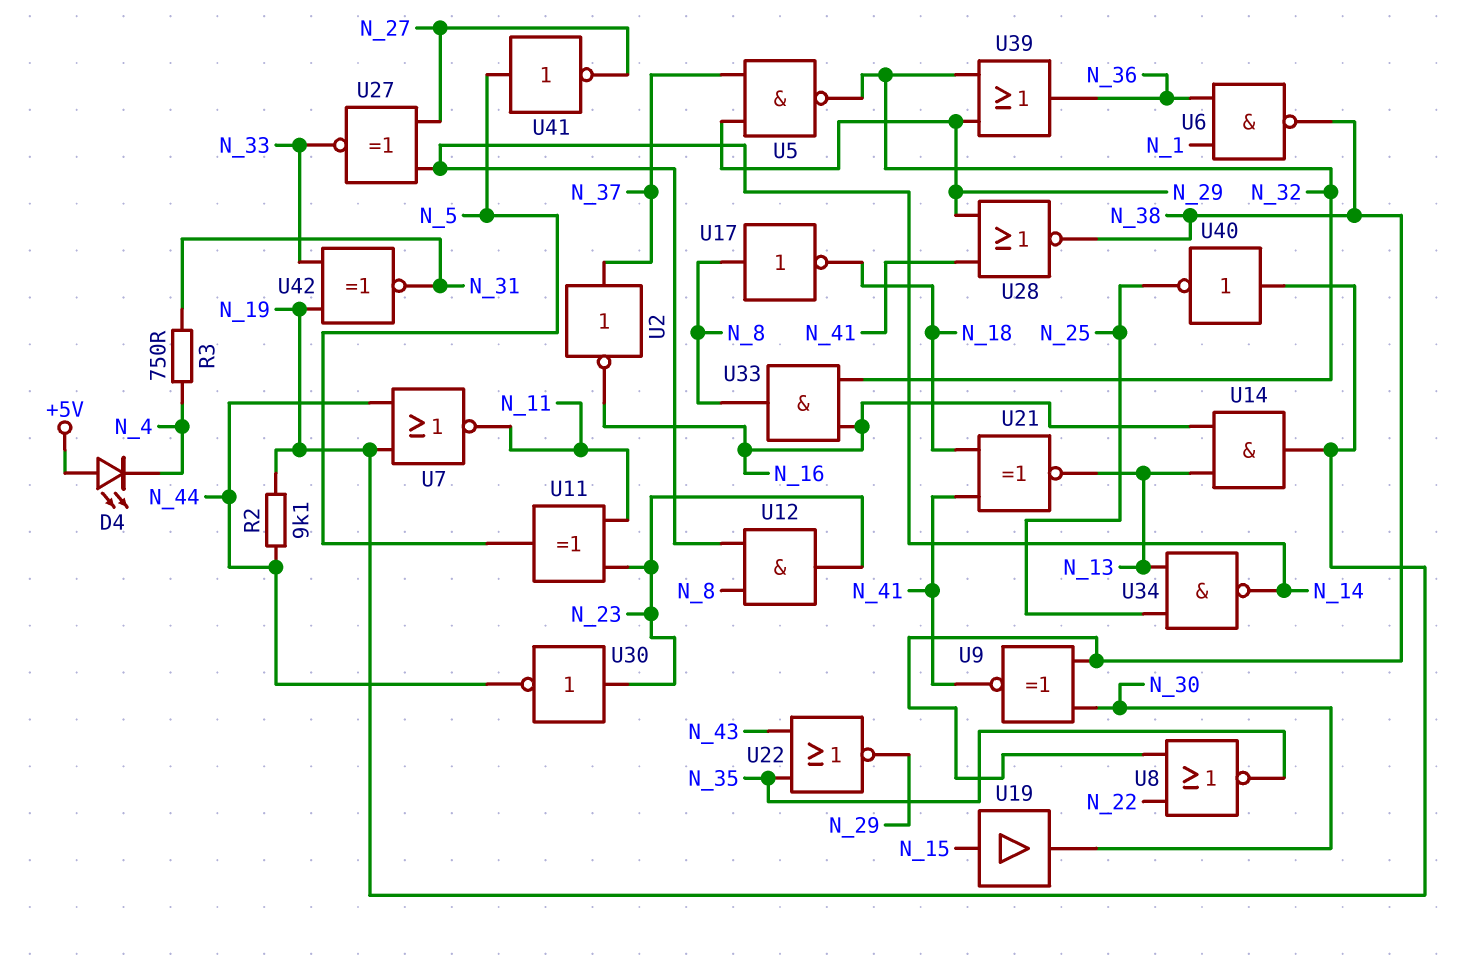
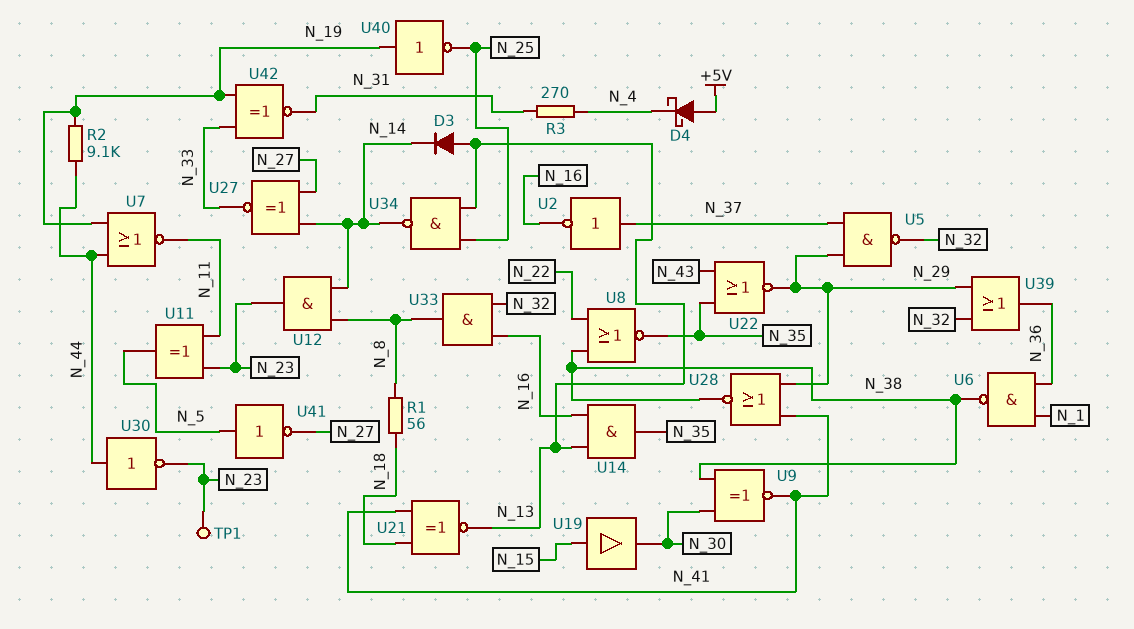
D3: none -> diode (A N_13, K N_14)
D4: LED (A +5V, K N_4) -> schottky (A +5V, K N_4)
R1: none -> 56 (N_8, N_18)
R3: 750 (N_4, N_31) -> 270 (N_4, N_31)
TP1: none -> test point (N_23)
U14: AND (in N_13, in N_16, out N_19) -> AND (in N_13, in N_16, out N_35)
U17: NOT (in N_8, out N_18) -> none
U30: NOT (in N_23, out N_44) -> NOT (in N_44, out N_23)

